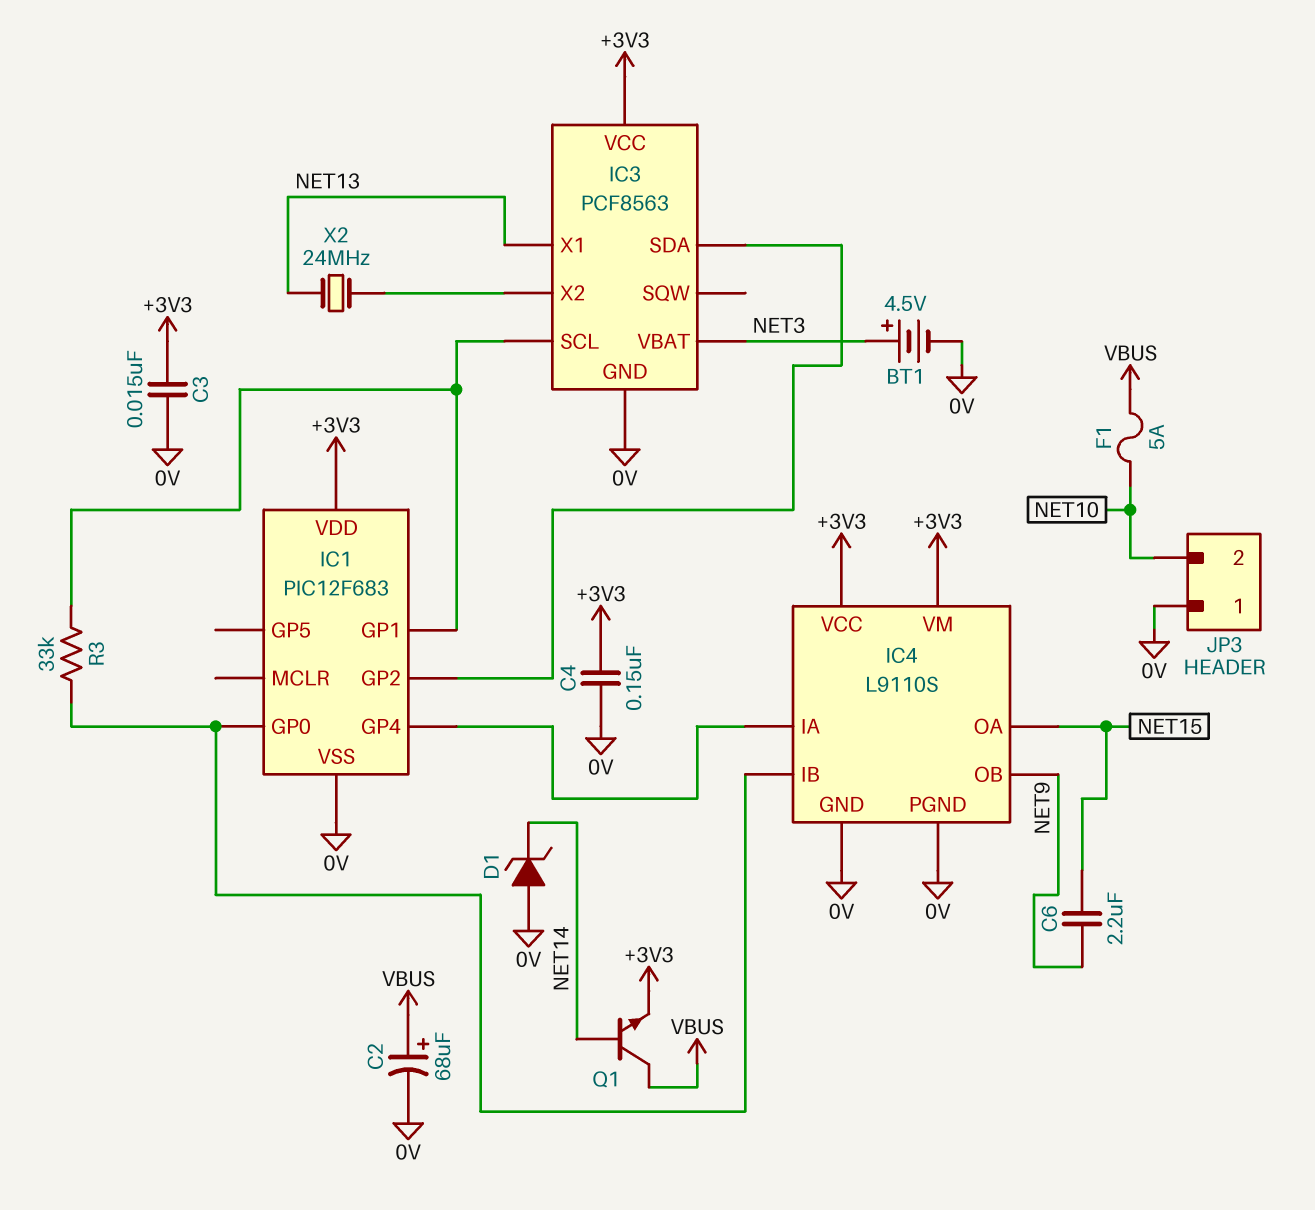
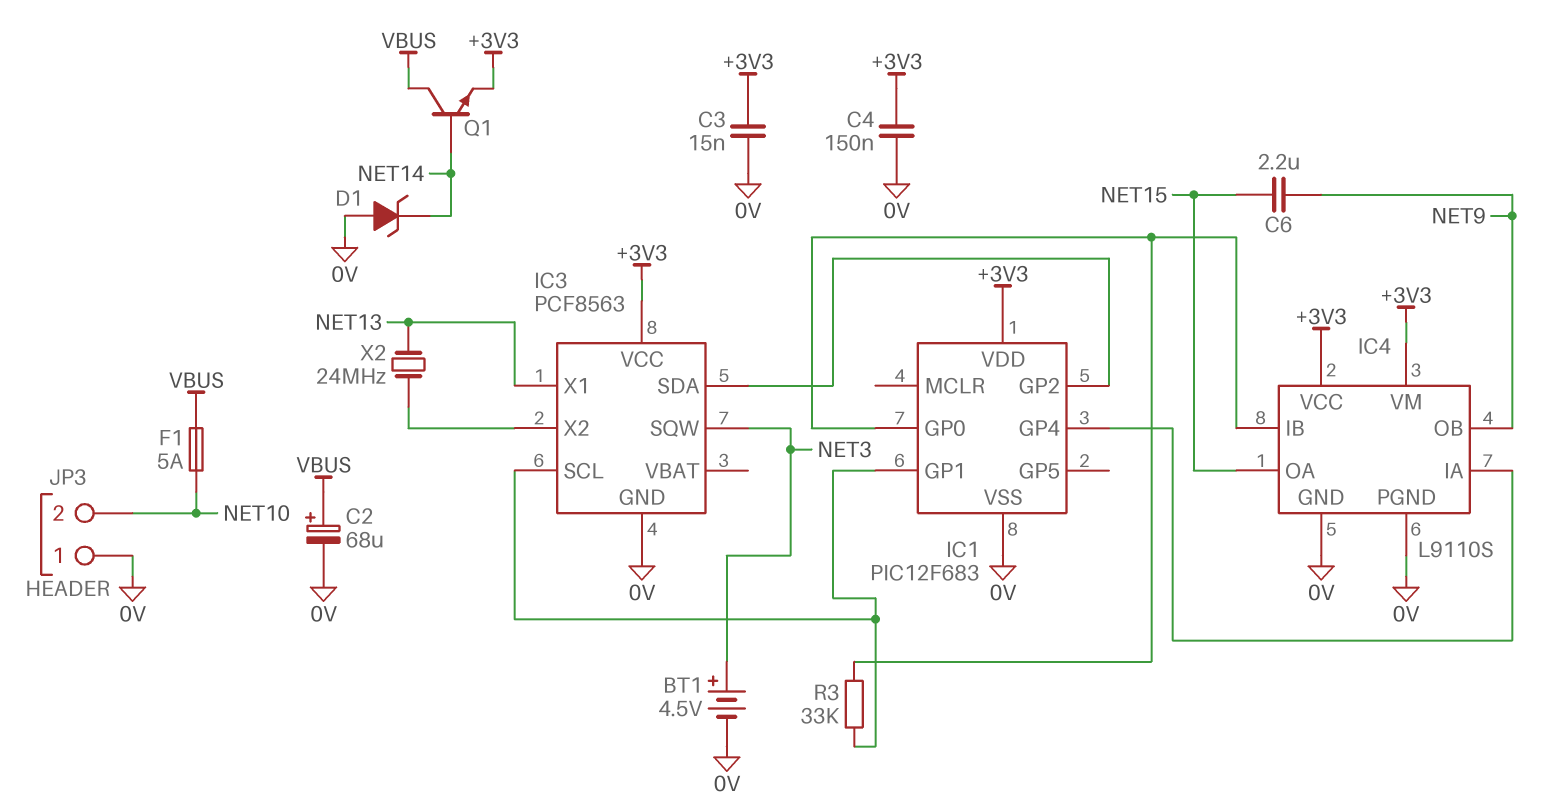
IC3 pin SQW: none -> NET3
IC3 pin VBAT: NET3 -> none

